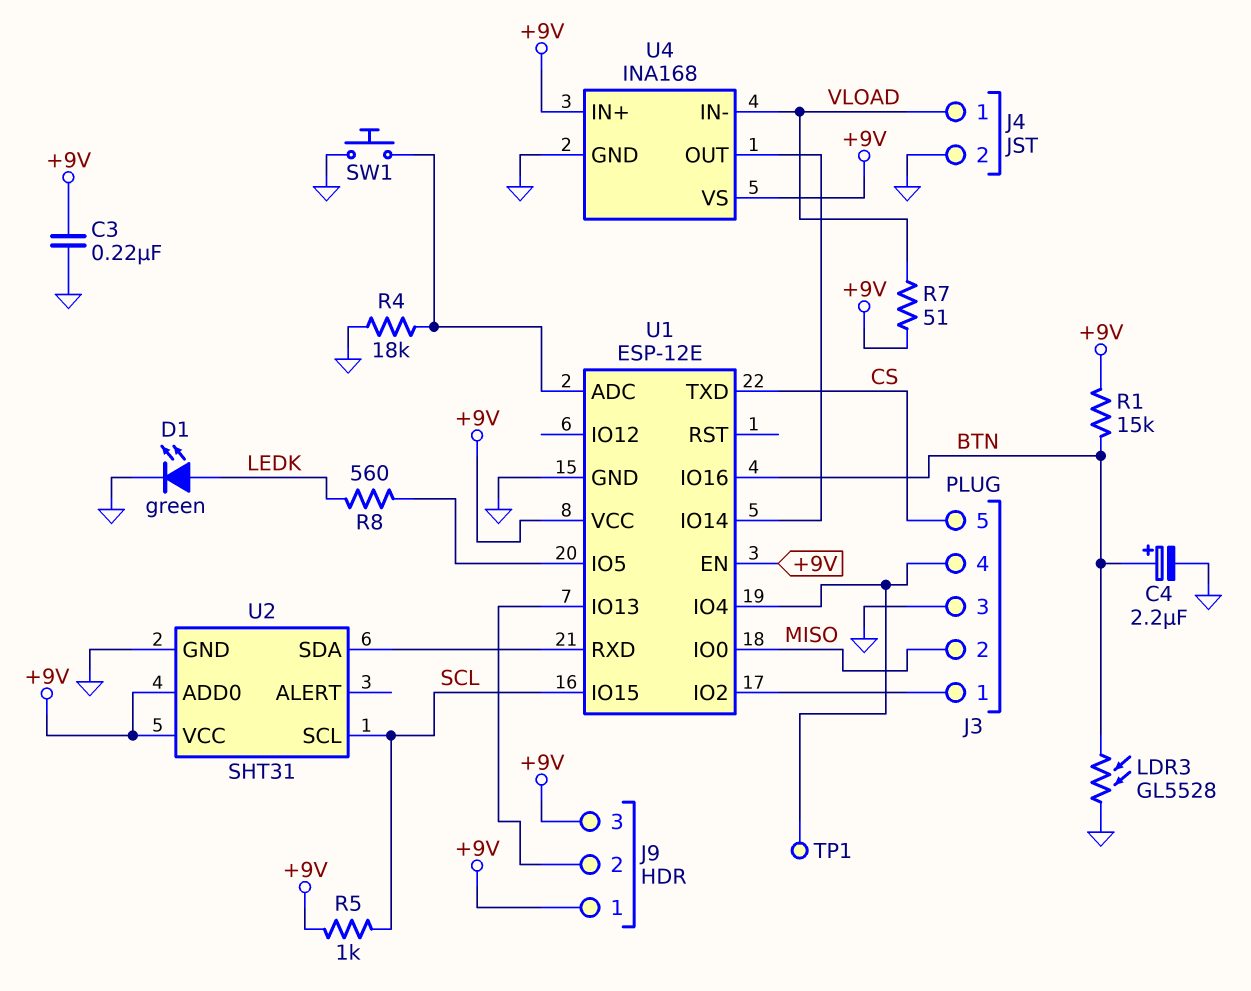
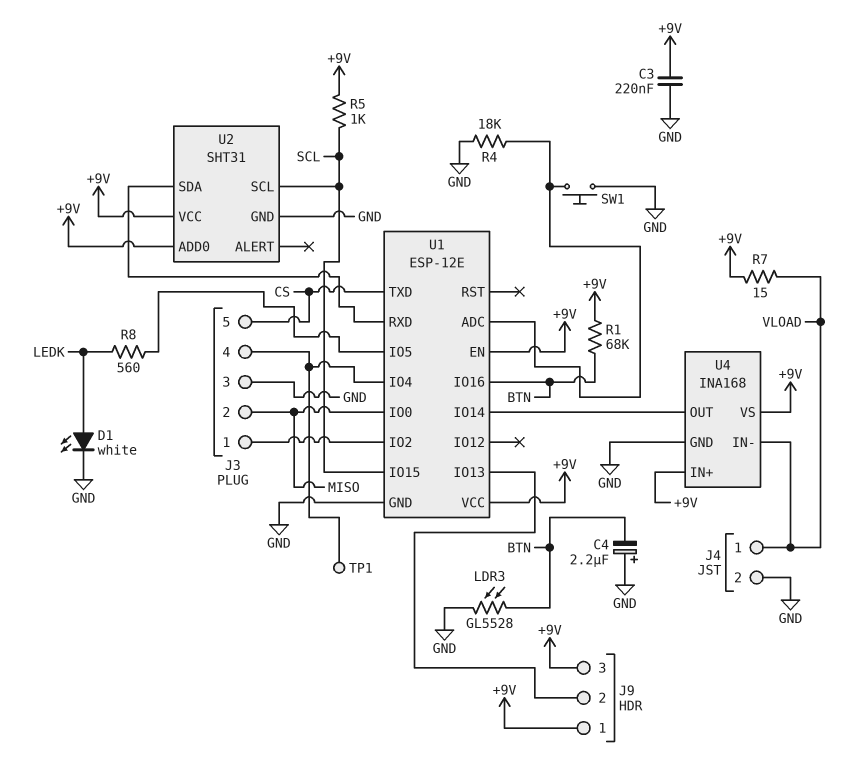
C4: 2.2uF (plus BTN, minus GND) -> 2.2uF (plus GND, minus BTN)
D1: LED green (A LEDK, K GND) -> LED white (A LEDK, K GND)
R1: 15k (+9V, BTN) -> 68k (+9V, BTN)
R7: 51 (+9V, VLOAD) -> 15 (+9V, VLOAD)

